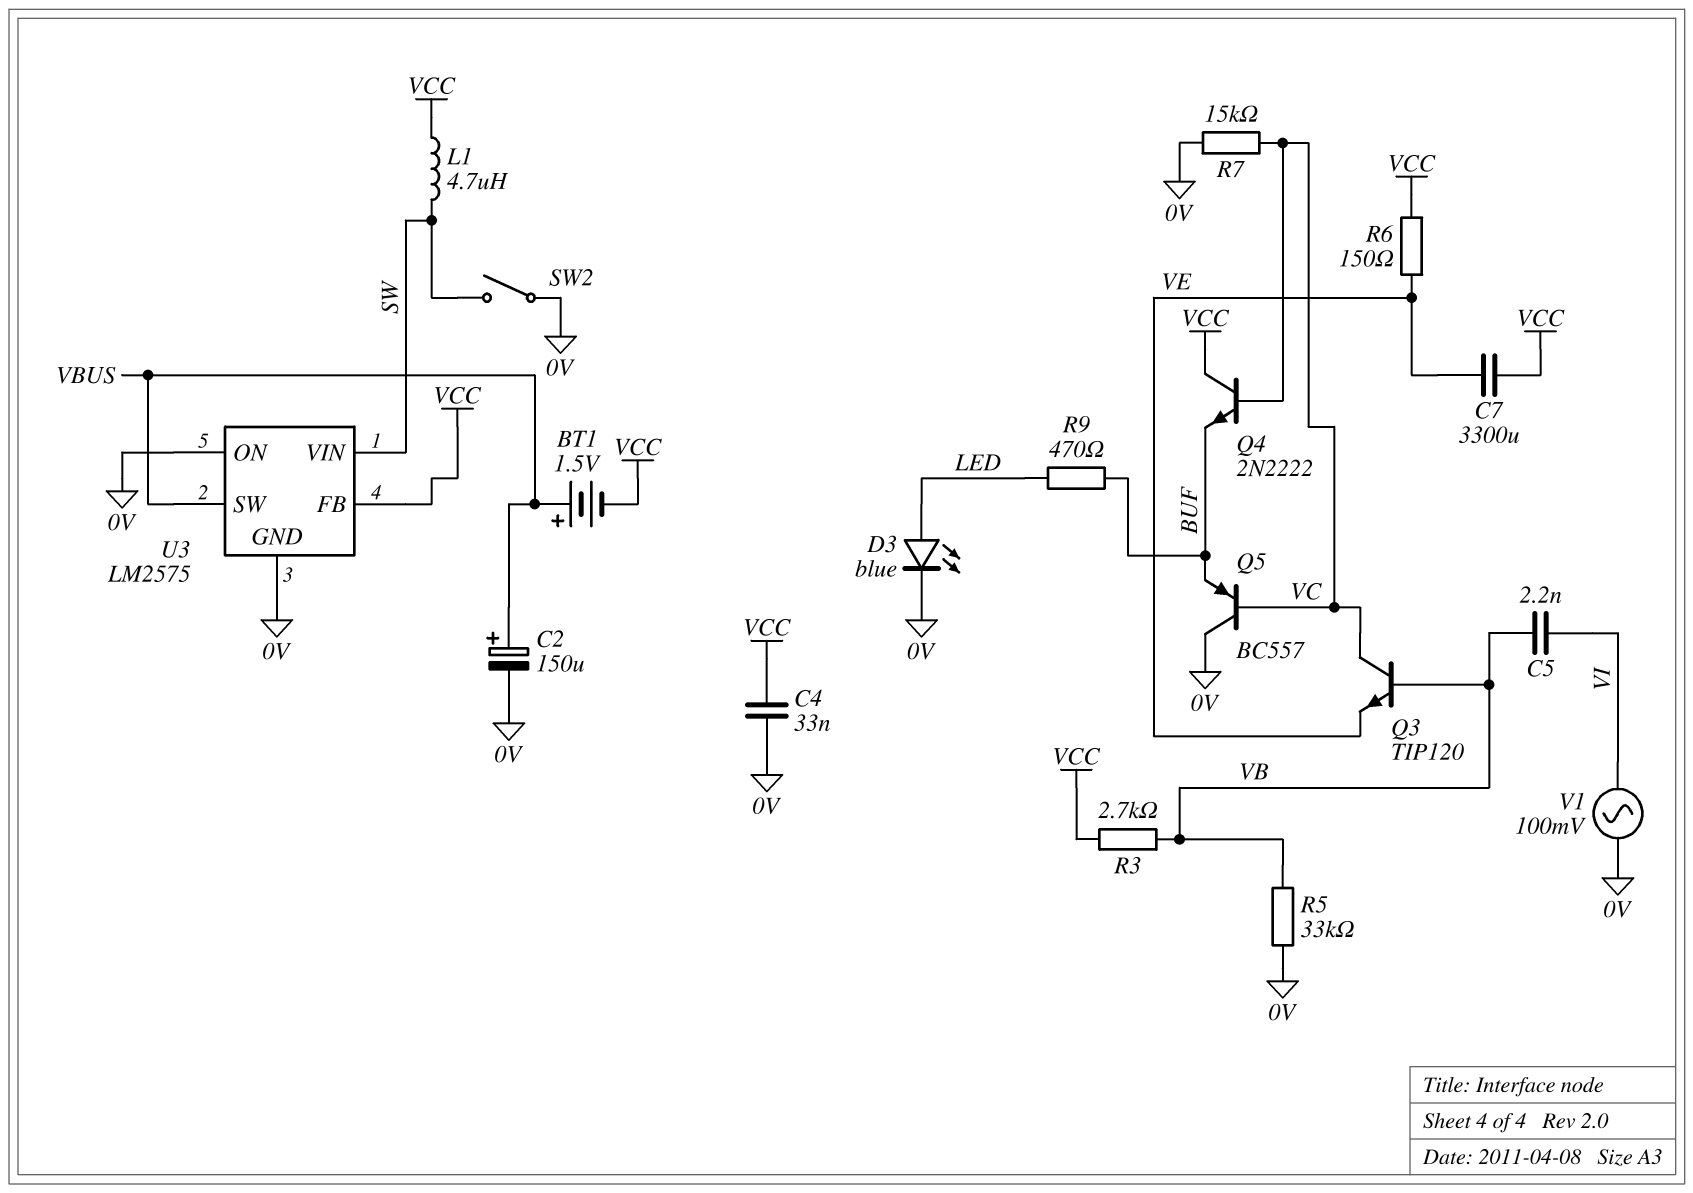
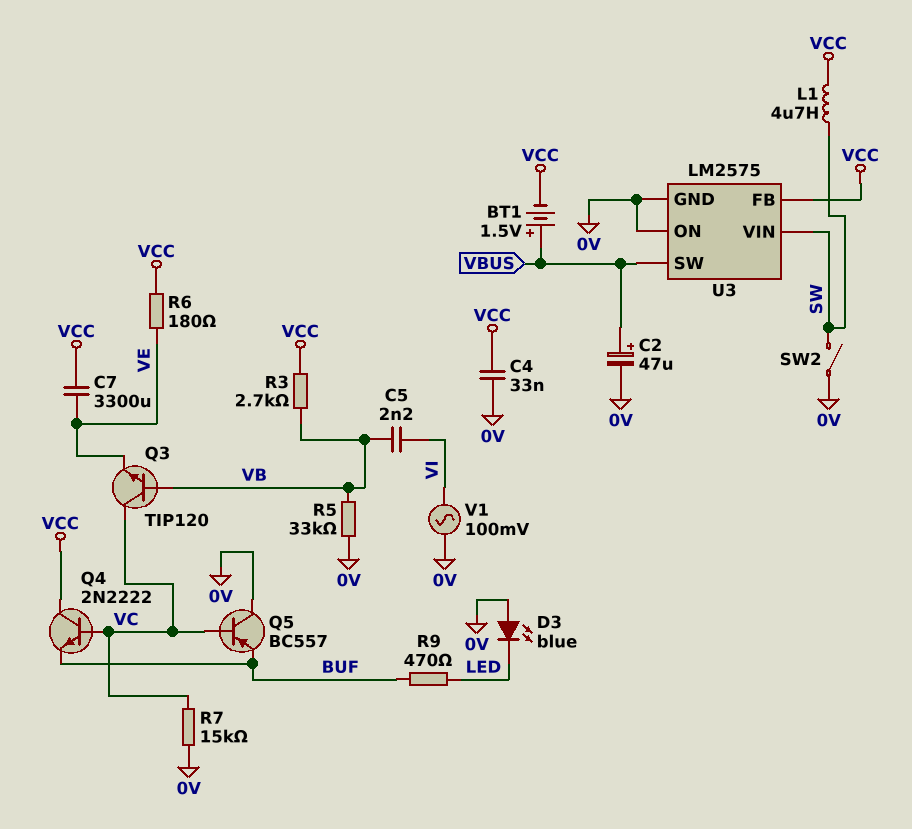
C2: 150uF (plus VBUS, minus 0V) -> 47uF (plus VBUS, minus 0V)
D3: LED blue (A LED, K 0V) -> LED blue (A 0V, K LED)
R6: 150 (VCC, VE) -> 180 (VCC, VE)

